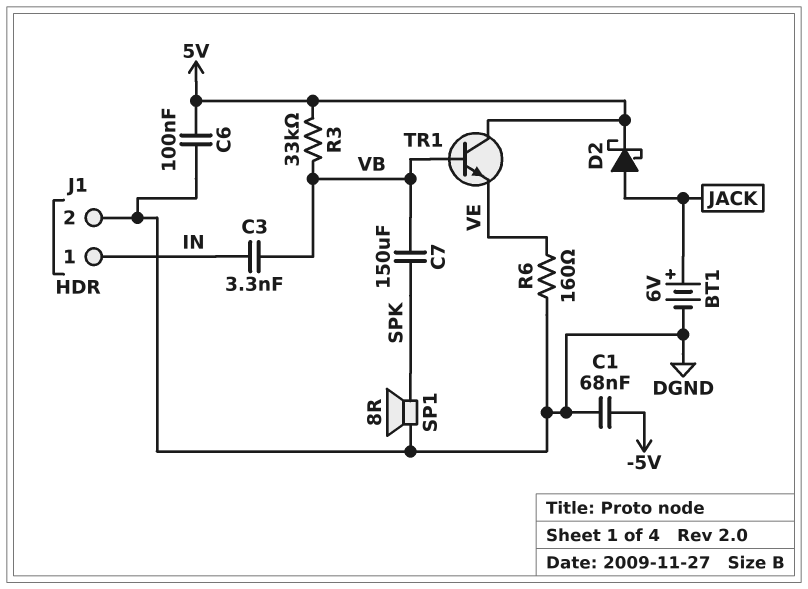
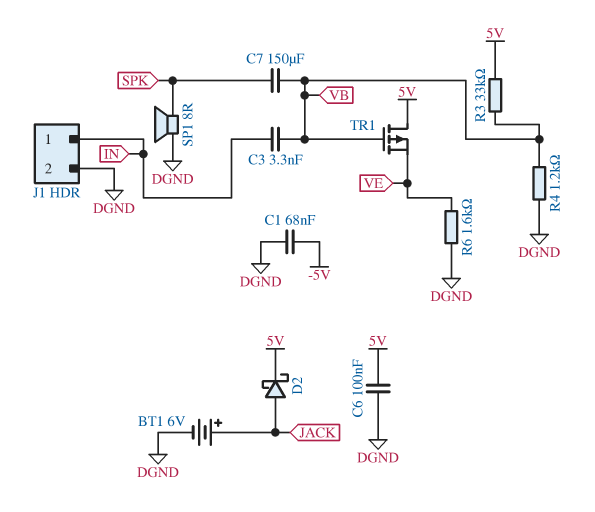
R4: none -> 1.2k (DGND, VB)
R6: 160 (DGND, VE) -> 1.6k (DGND, VE)
TR1: NPN (B VB, C 5V, E VE) -> PMOS (G VB, D 5V, S VE)

